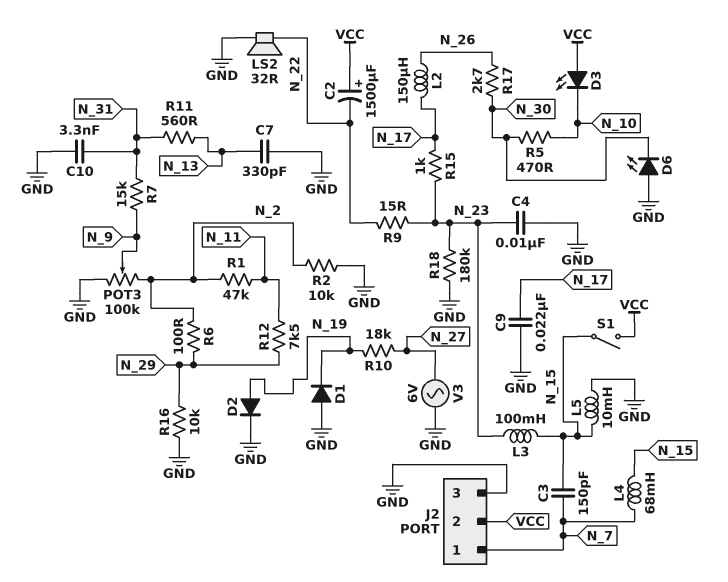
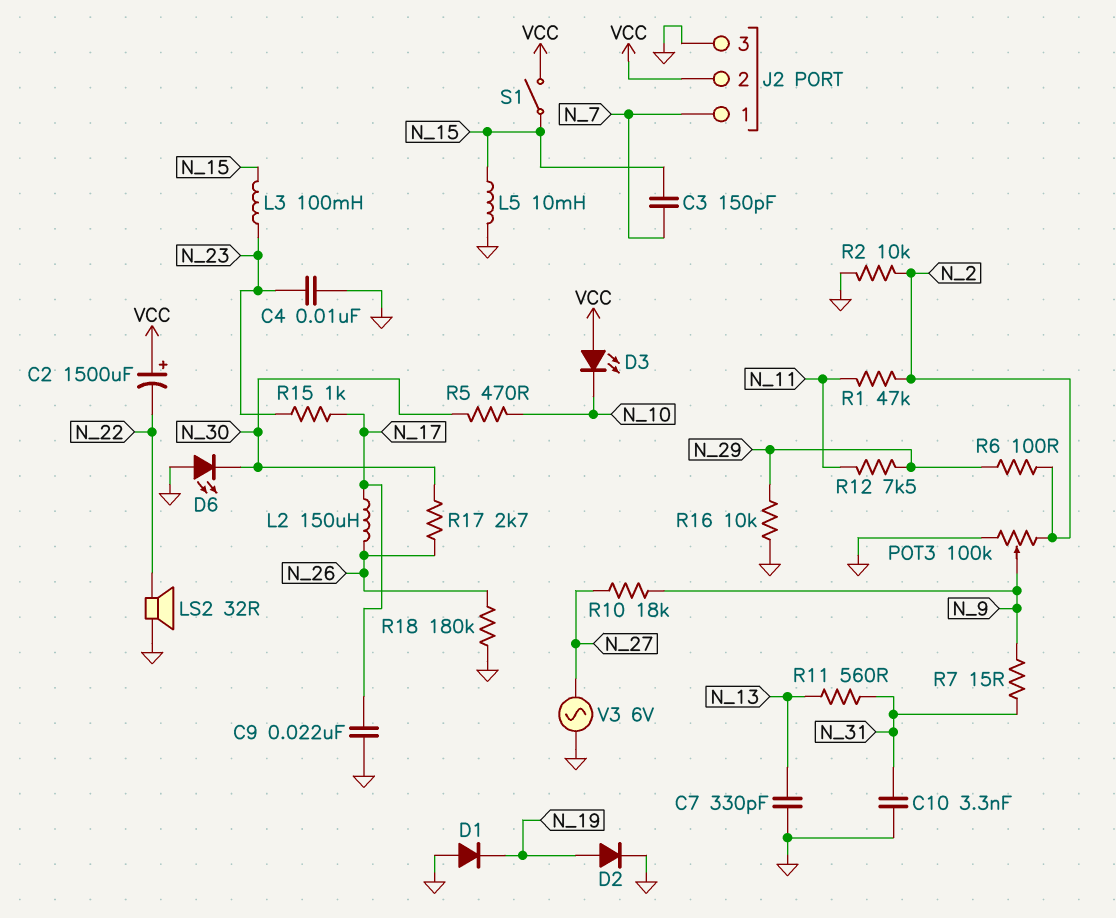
L4: 68mH (N_7, N_15) -> none
R7: 15k (N_9, N_31) -> 15 (N_9, N_31)
R9: 15 (N_22, N_23) -> none
R10: 18k (N_19, N_27) -> 18k (N_9, N_27)
R18: 180k (GND, N_23) -> 180k (GND, N_26)

